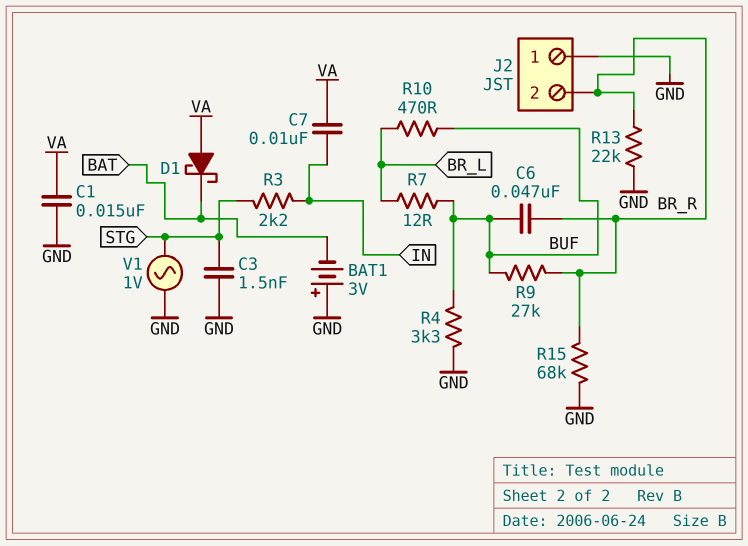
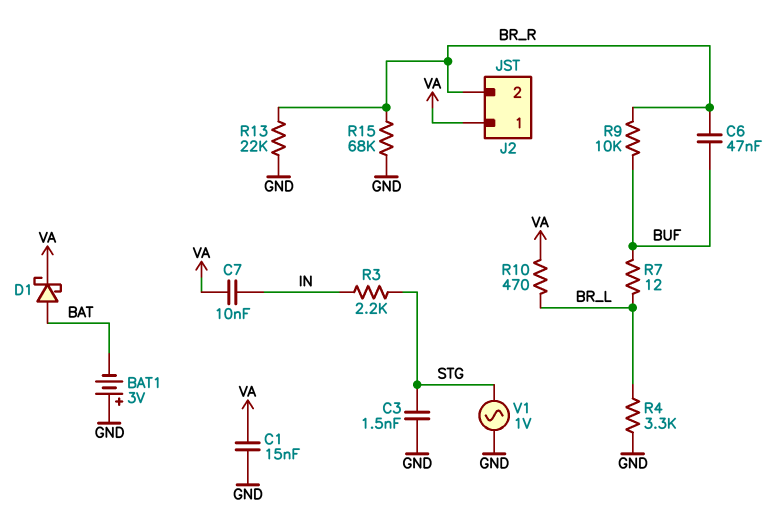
D1: schottky (A VA, K BAT) -> schottky (A BAT, K VA)
J2 pin 1: GND -> VA
R4: 3.3k (BUF, GND) -> 3.3k (BR_L, GND)
R9: 27k (BR_R, BUF) -> 10k (BR_R, BUF)
R10: 470 (BR_L, BUF) -> 470 (BR_L, VA)

